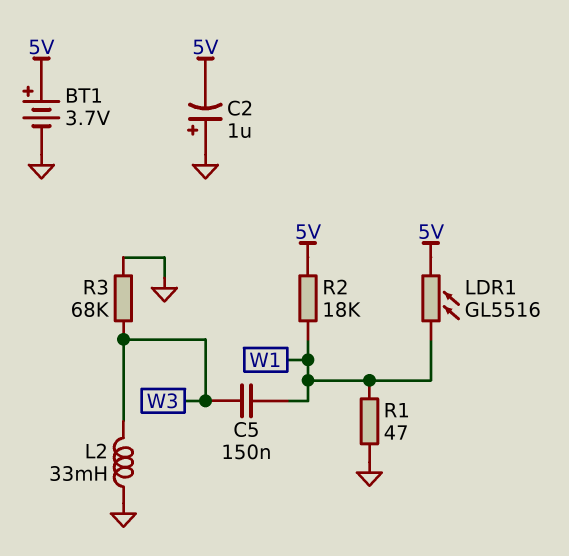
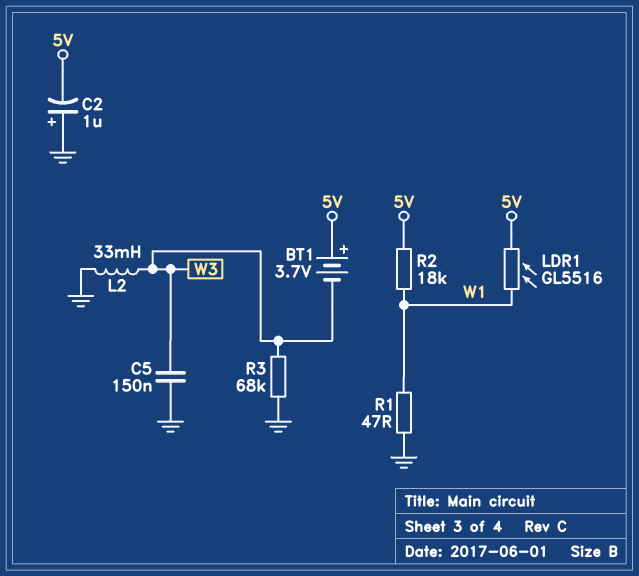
BT1: 3.7V (plus 5V, minus GND) -> 3.7V (plus 5V, minus W3)
C5: 150nF (W1, W3) -> 150nF (GND, W3)

